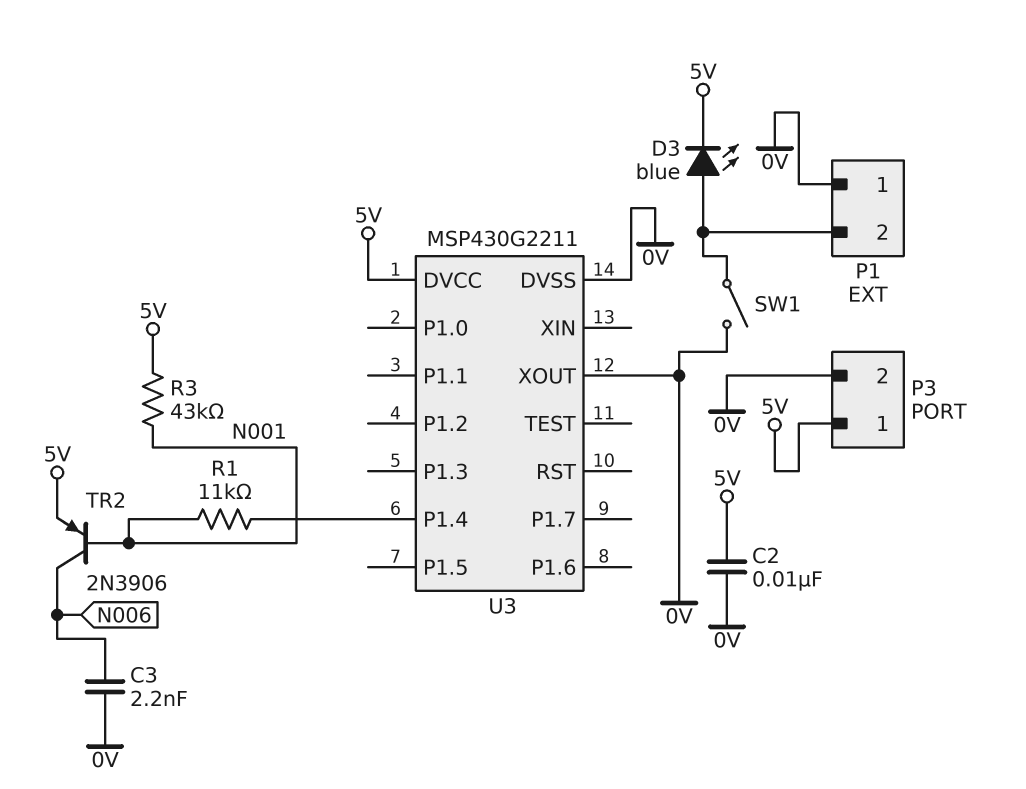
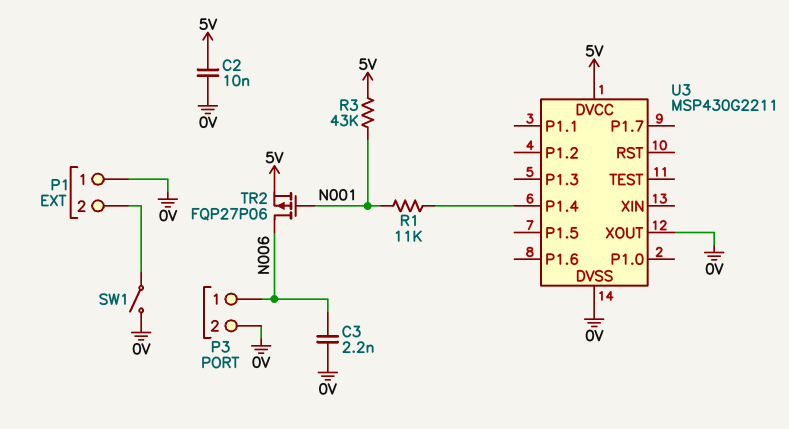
D3: LED blue (A P1/2, K 5V) -> none
P3 pin 1: 5V -> N006
TR2: PNP 2N3906 (B N001, C N006, E 5V) -> PMOS FQP27P06 (G N001, D N006, S 5V)

